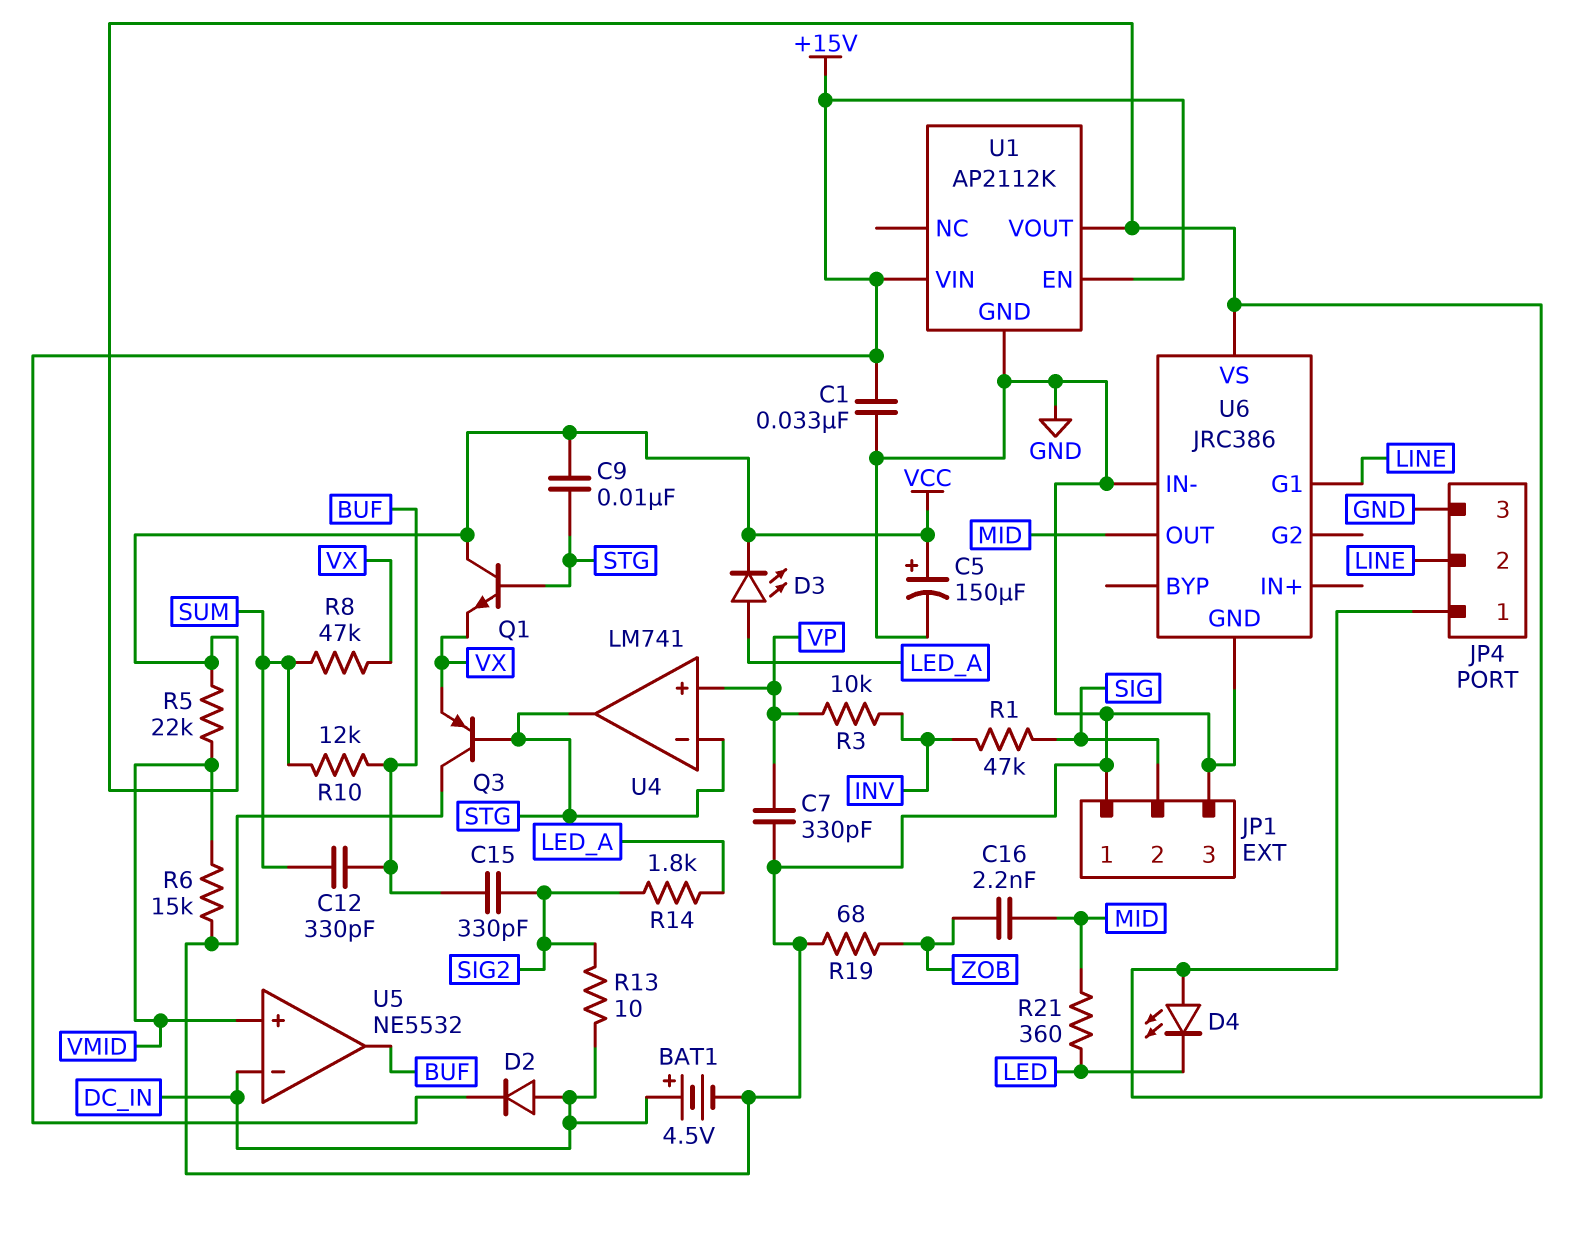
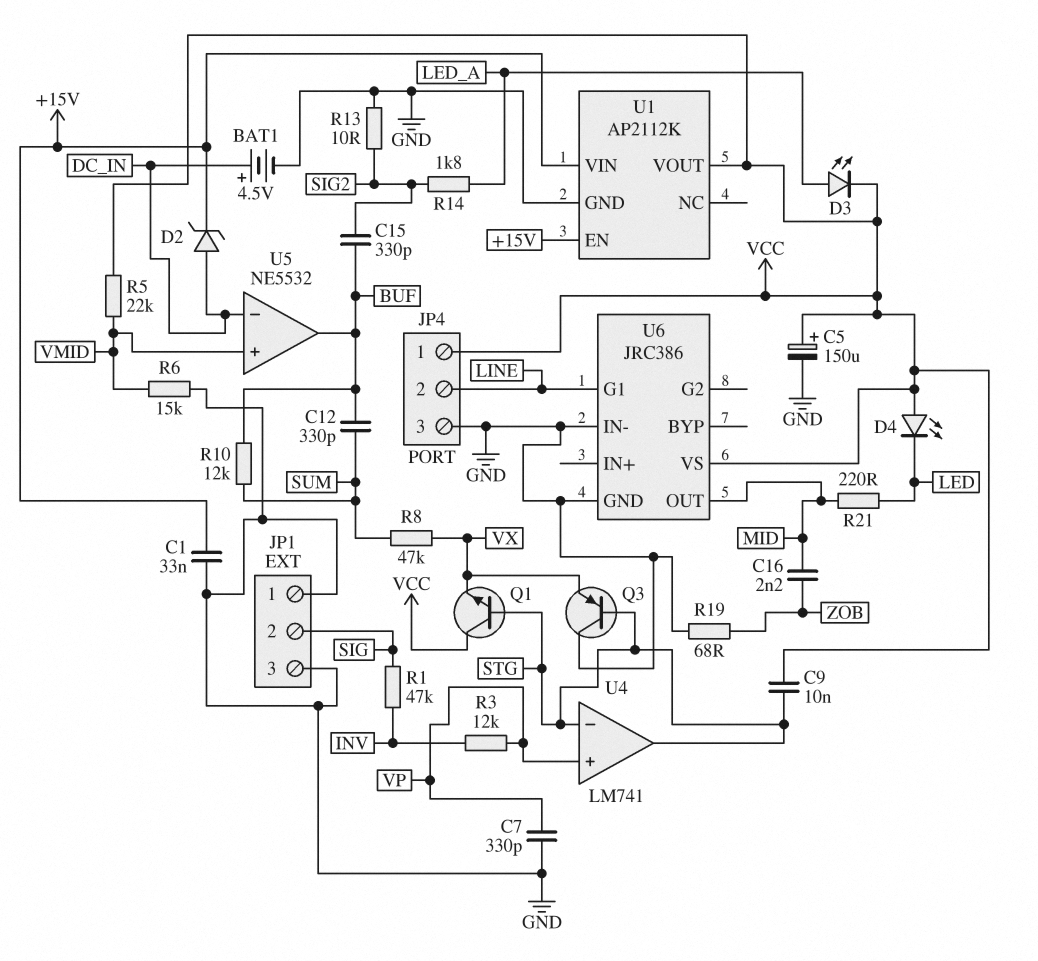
D2: diode (A DC_IN, K +15V) -> zener (A DC_IN, K +15V)
R3: 10k (INV, VP) -> 12k (INV, VP)
R13: 10 (DC_IN, SIG2) -> 10 (GND, SIG2)
R21: 360 (LED, MID) -> 220 (LED, MID)

